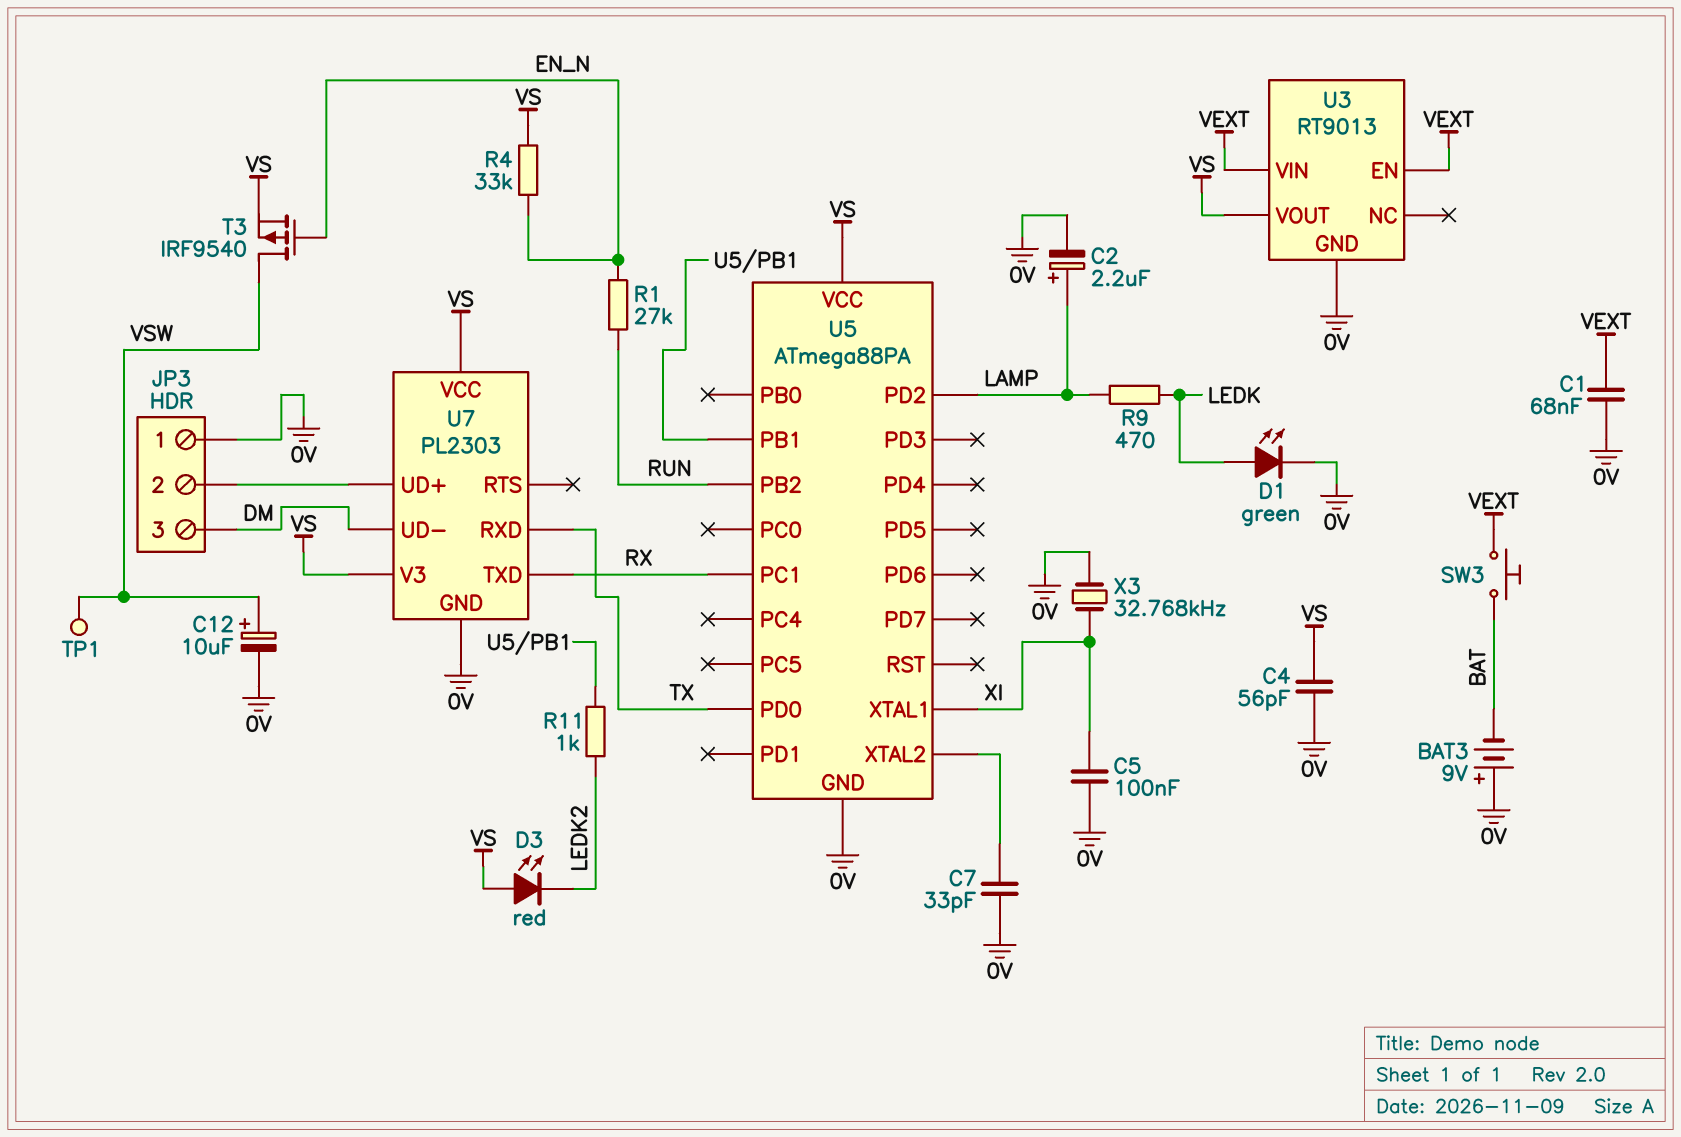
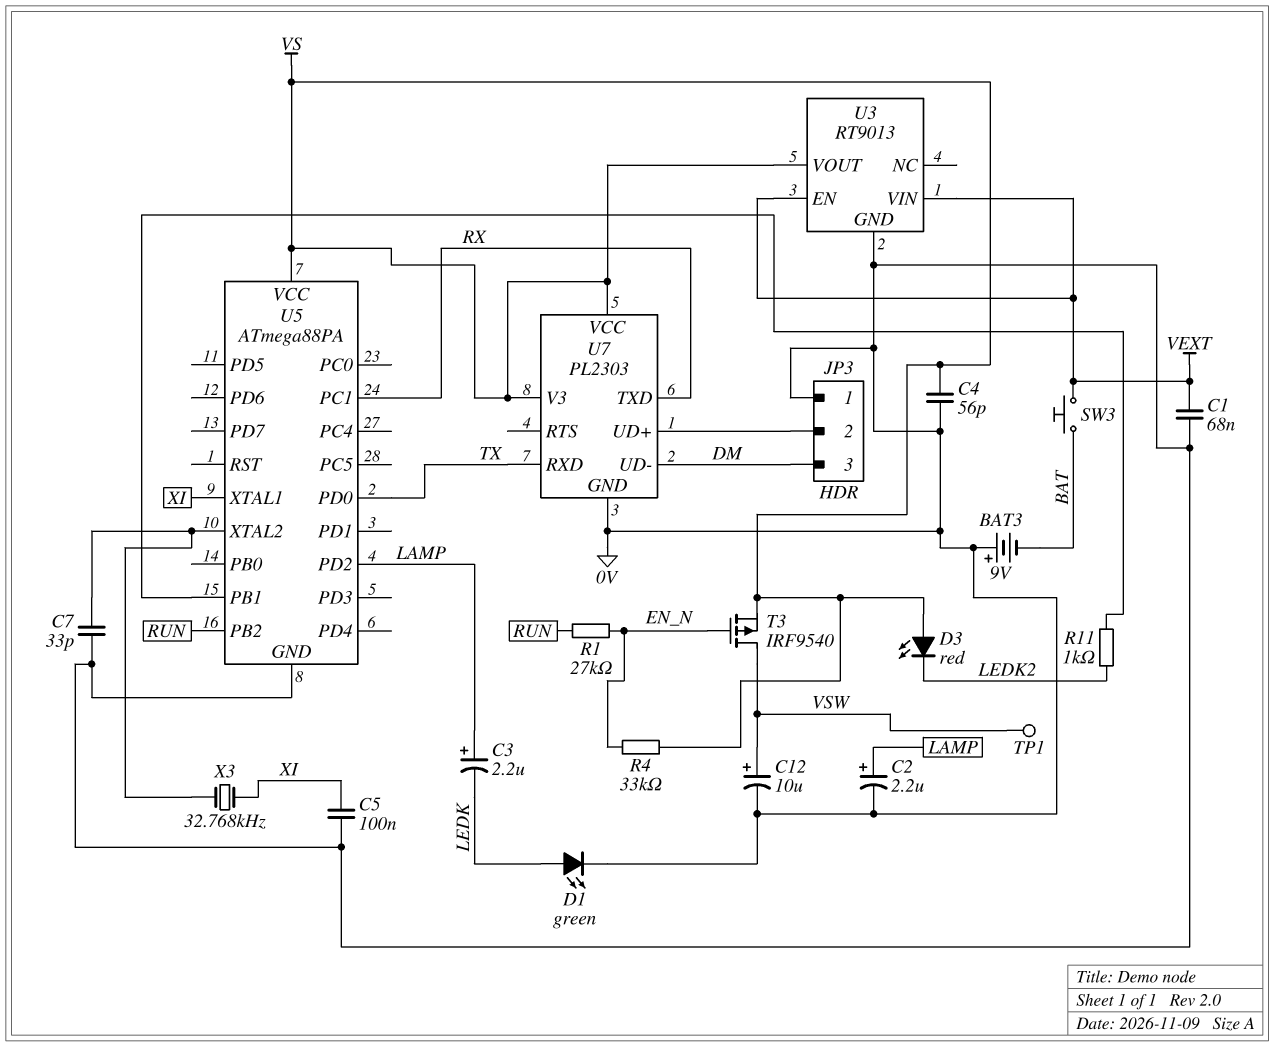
C3: none -> 2.2uF (plus LAMP, minus LEDK)
R9: 470 (LAMP, LEDK) -> none
X3: 32.768kHz (0V, XI) -> 32.768kHz (U5/XTAL2, XI)

